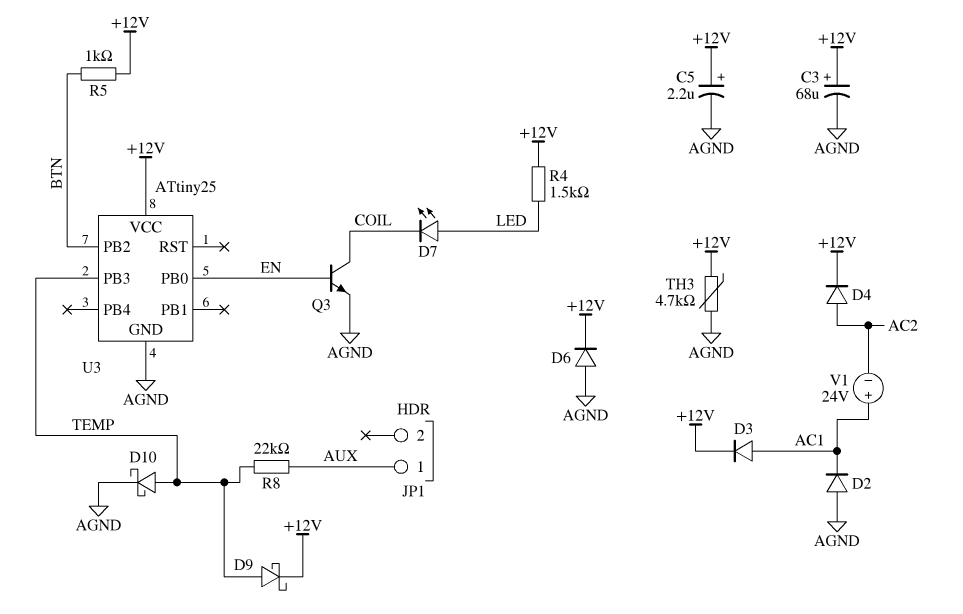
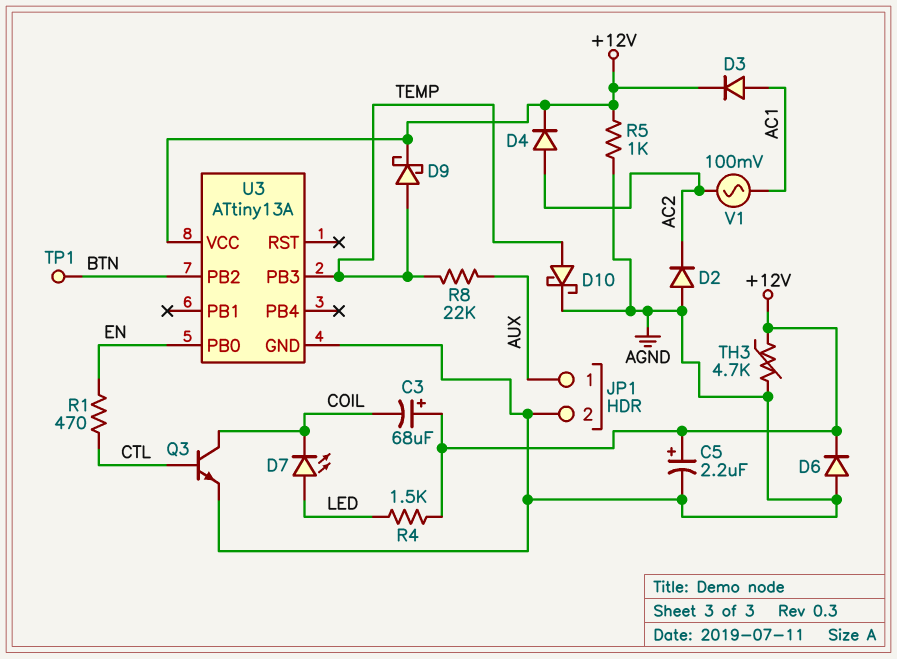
C3: 68uF (plus +12V, minus AGND) -> 68uF (plus +12V, minus COIL)
D2: diode (A AGND, K AC1) -> diode (A AGND, K AC2)
JP1 pin 2: none -> AGND
Q3: NPN (B EN, C COIL, E AGND) -> NPN (B CTL, C COIL, E AGND)
R1: none -> 470 (CTL, EN)
R5: 1k (+12V, BTN) -> 1k (+12V, AGND)
TP1: none -> test point (BTN)
U3: ATtiny25 -> ATtiny13A
V1: 24V (plus AC1, minus AC2) -> AC 100mV (AC1, AC2)

